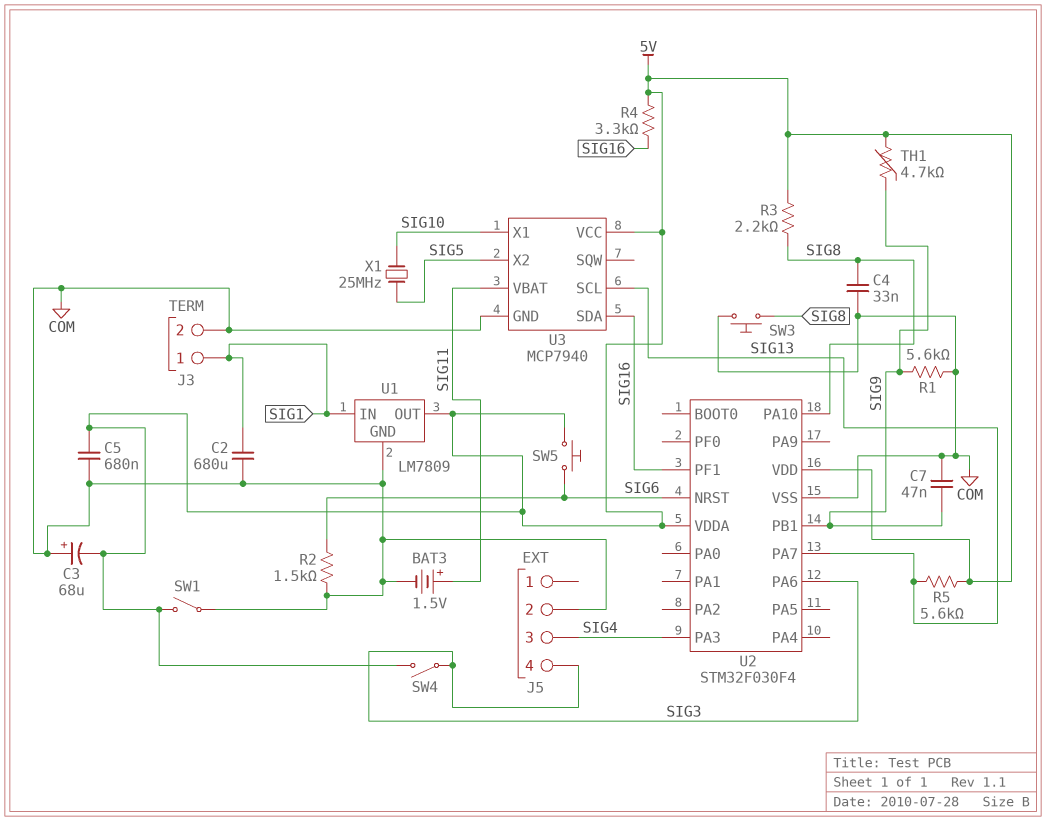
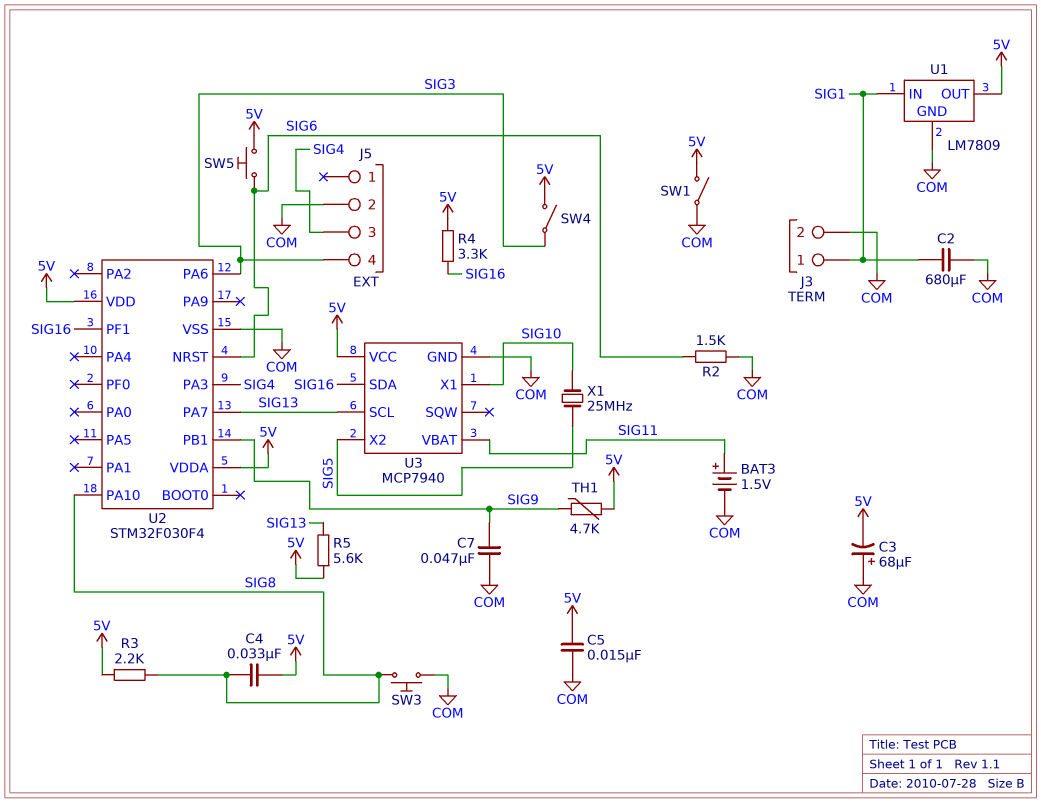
C4: 33nF (COM, SIG8) -> 33nF (5V, SIG8)
C5: 680nF (5V, COM) -> 15nF (5V, COM)
R1: 5.6k (COM, SIG9) -> none

